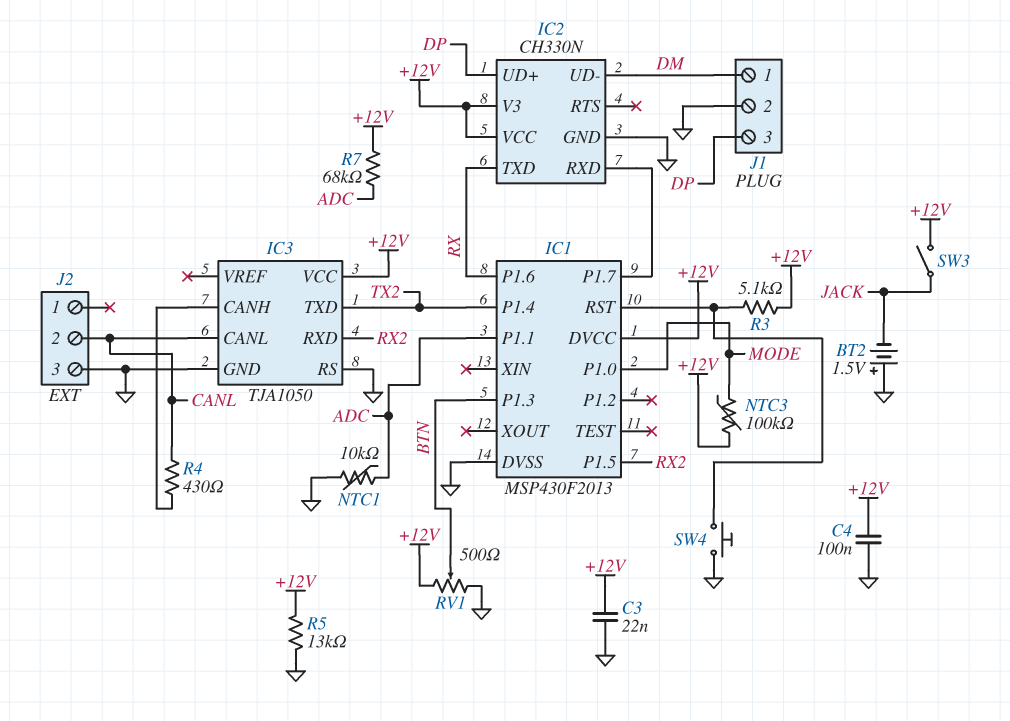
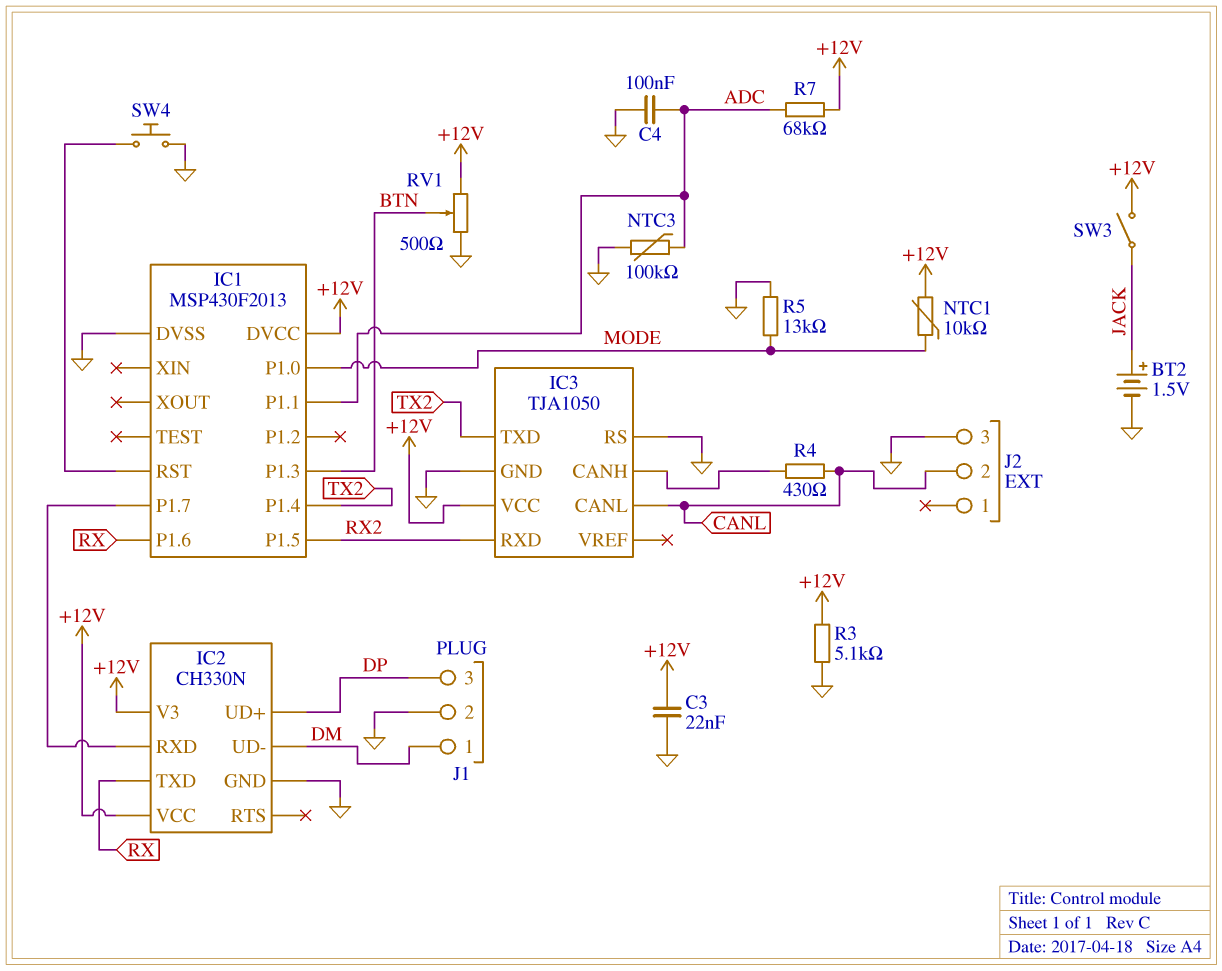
BT2: 1.5V (plus GND, minus JACK) -> 1.5V (plus JACK, minus GND)
C4: 100nF (+12V, GND) -> 100nF (ADC, GND)
NTC1: 10k (ADC, GND) -> 10k (+12V, MODE)
NTC3: 100k (+12V, MODE) -> 100k (ADC, GND)
R3: 5.1k (+12V, IC1/RST) -> 5.1k (+12V, GND)
R5: 13k (+12V, GND) -> 13k (GND, MODE)

